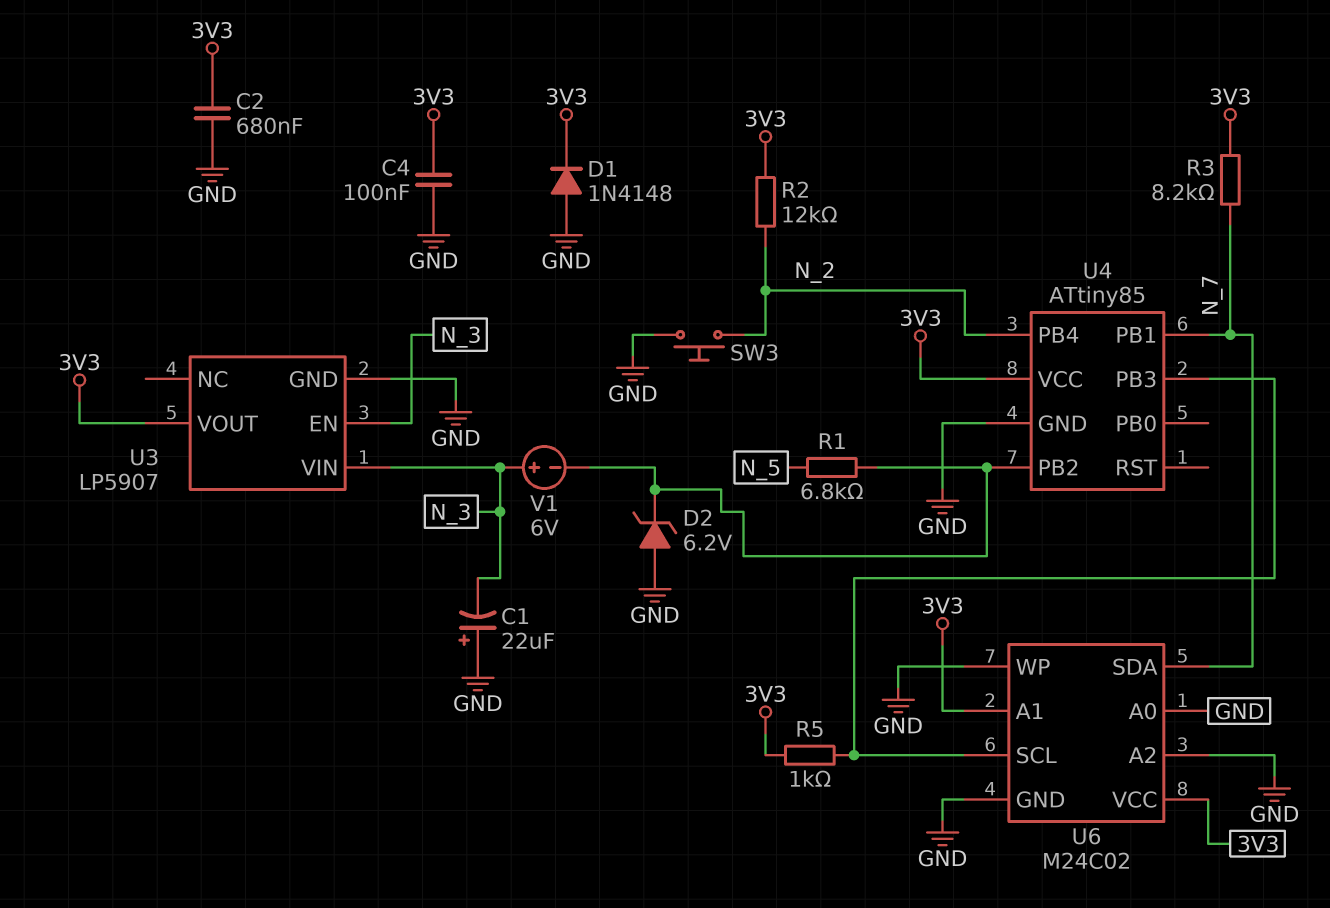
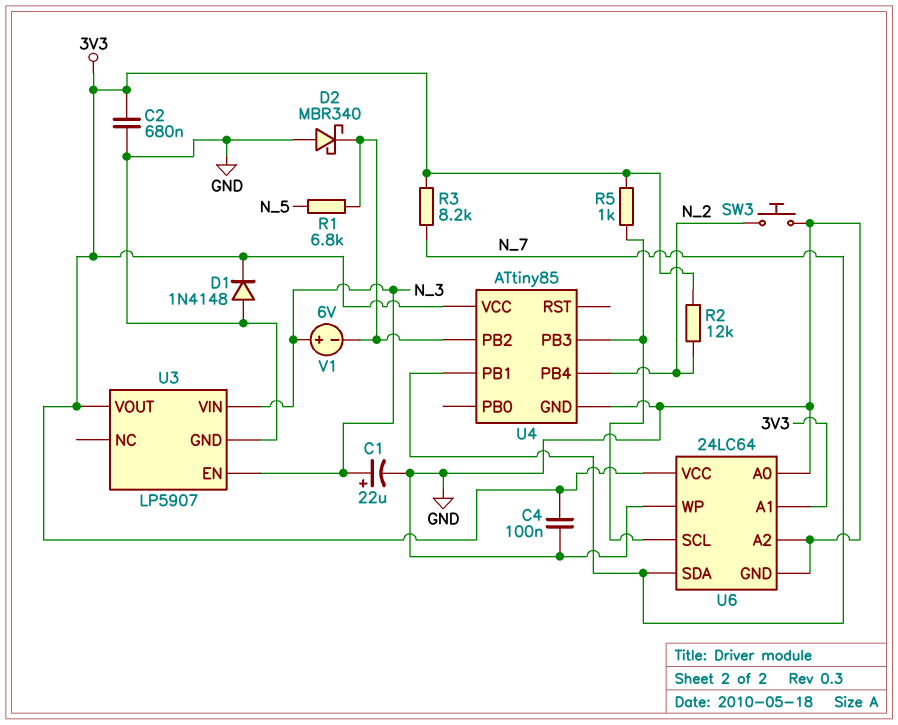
C1: 22uF (plus GND, minus N_3) -> 22uF (plus N_3, minus GND)
D2: zener 6.2V (A GND, K U4/PB2) -> schottky MBR340 (A GND, K U4/PB2)
U6: M24C02 -> 24LC64

